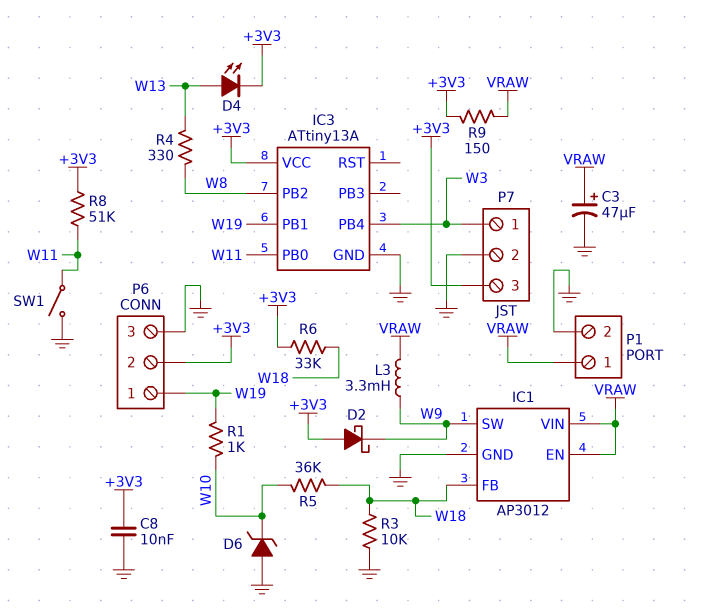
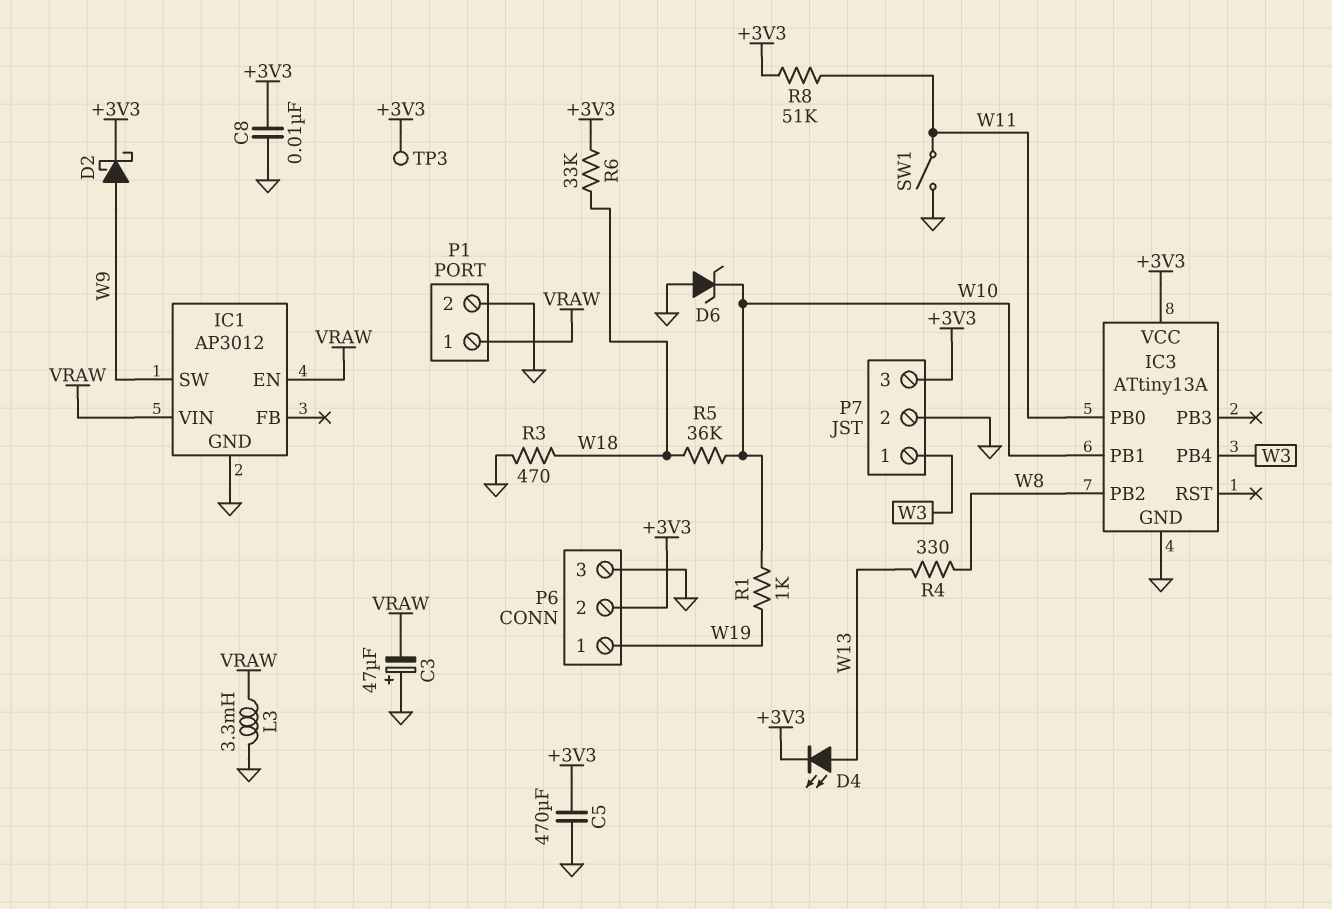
C3: 47uF (plus VRAW, minus GND) -> 47uF (plus GND, minus VRAW)
C5: none -> 470uF (+3V3, GND)
D2: schottky (A +3V3, K W9) -> schottky (A W9, K +3V3)
IC1 pin FB: W18 -> none
IC3 pin PB1: W19 -> W10
L3: 3.3mH (VRAW, W9) -> 3.3mH (GND, VRAW)
R3: 10k (GND, W18) -> 470 (GND, W18)
R9: 150 (+3V3, VRAW) -> none
TP3: none -> test point (+3V3)

